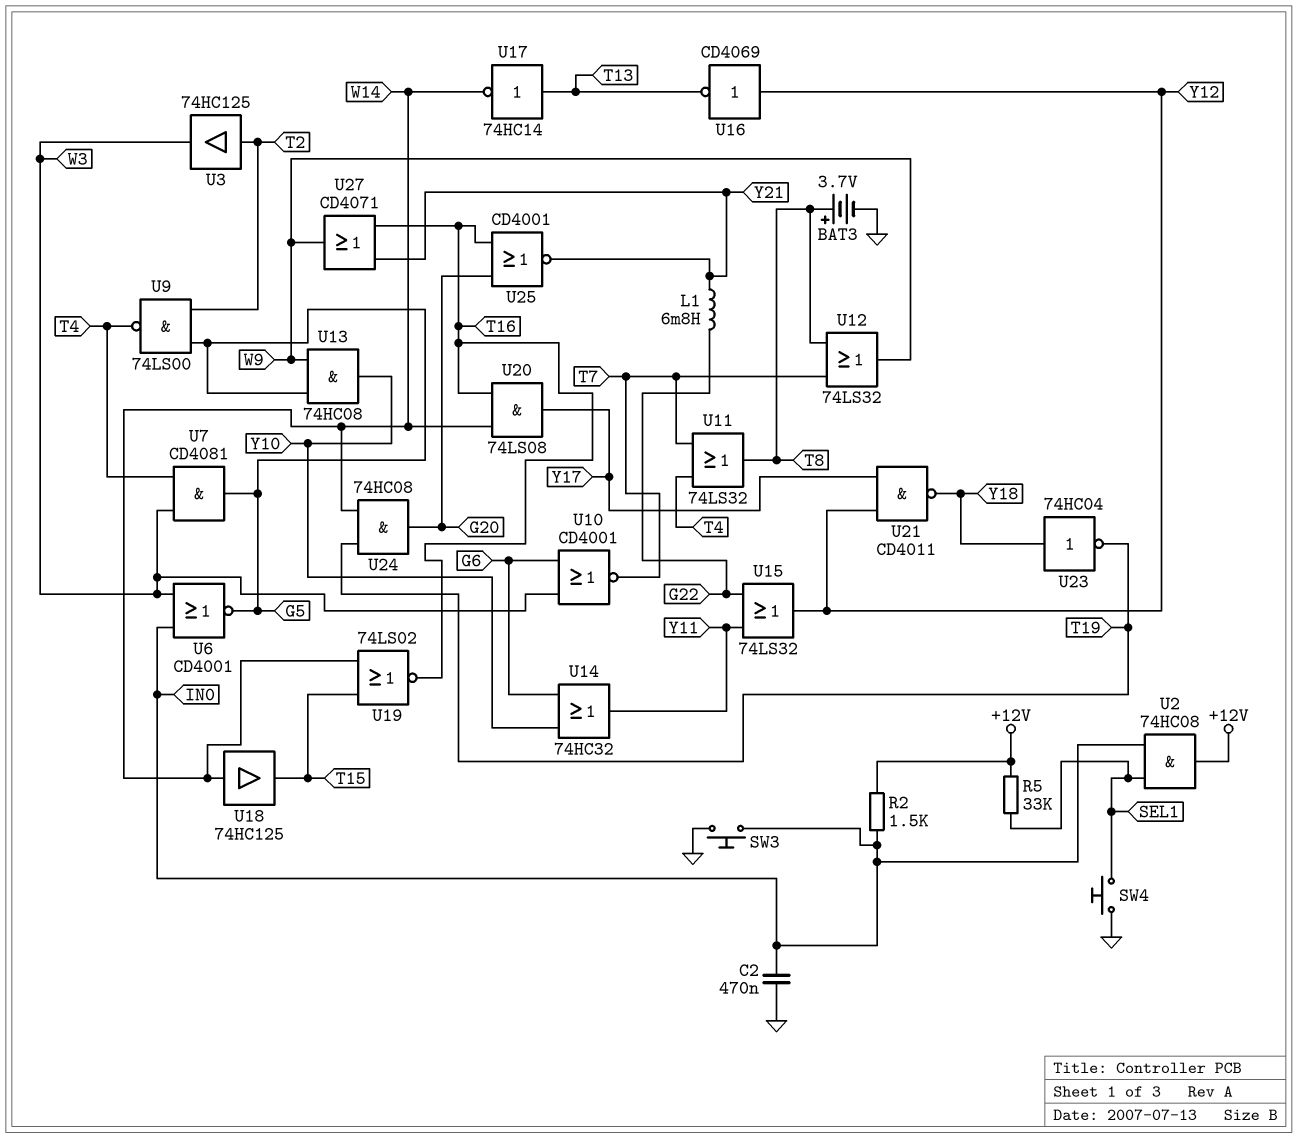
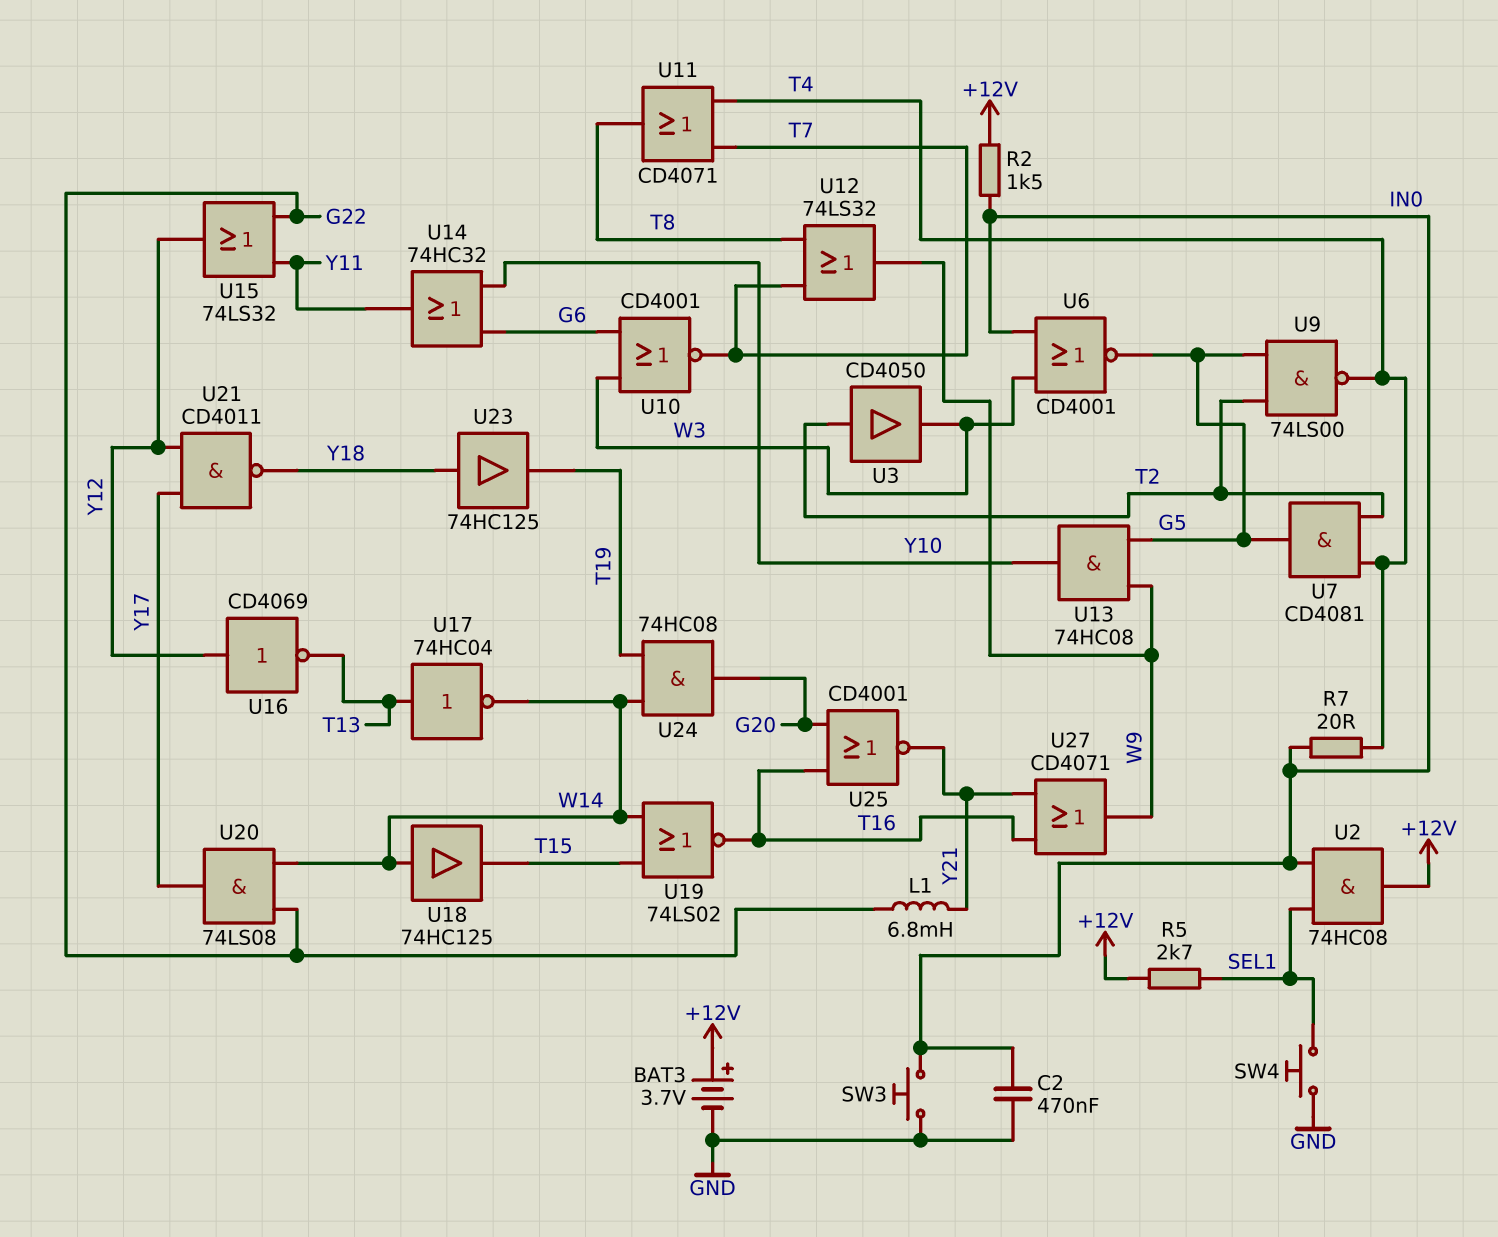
BAT3: 3.7V (plus T8, minus GND) -> 3.7V (plus +12V, minus GND)
R5: 33k (+12V, SEL1) -> 2.7k (+12V, SEL1)
R7: none -> 20 (IN0, T4)
U3: buffer 74HC125 (in T2, out W3) -> buffer CD4050 (in T2, out W3)
U7: AND CD4081 (in T4, in W3, out G5) -> AND CD4081 (in T2, in T4, out G5)
U11: OR 74LS32 (in T4, in T7, out T8) -> OR CD4071 (in T4, in T7, out T8)
U17: NOT 74HC14 (in T13, out W14) -> NOT 74HC04 (in T13, out W14)
U20: AND 74LS08 (in T16, in W14, out Y17) -> AND 74LS08 (in G22, in W14, out Y17)
U23: NOT 74HC04 (in Y18, out T19) -> buffer 74HC125 (in Y18, out T19)

